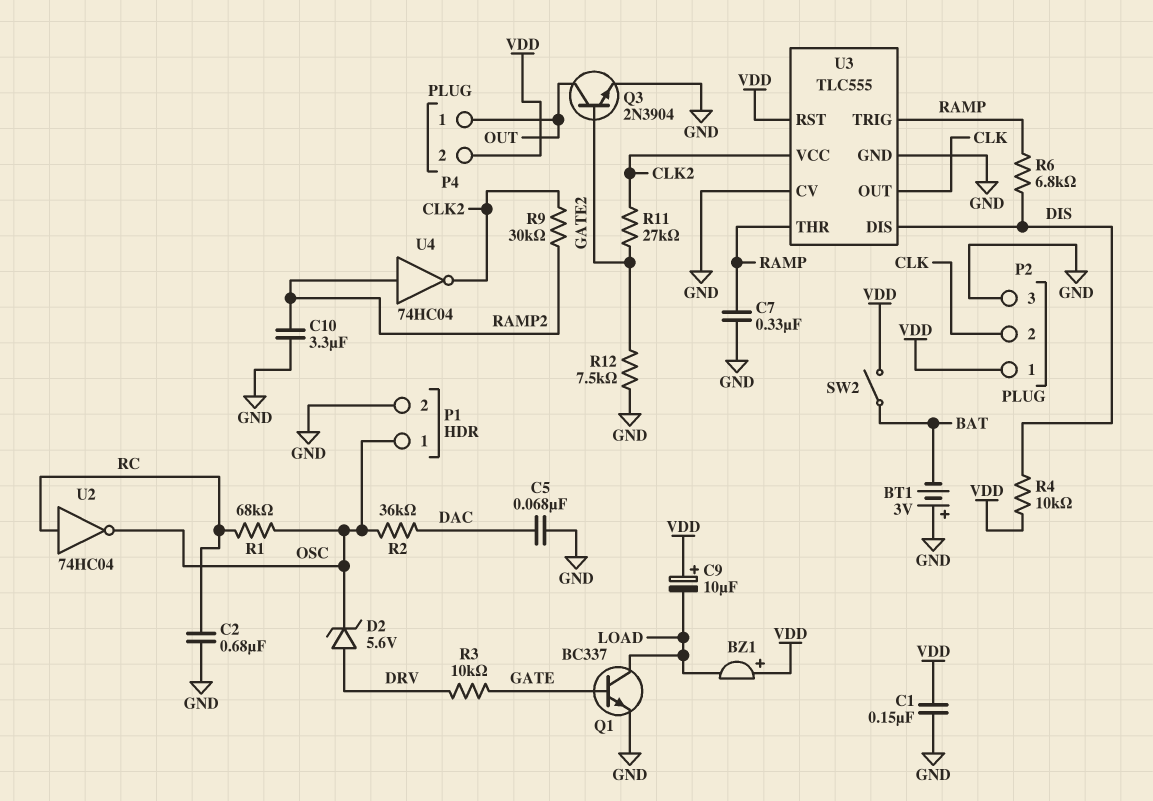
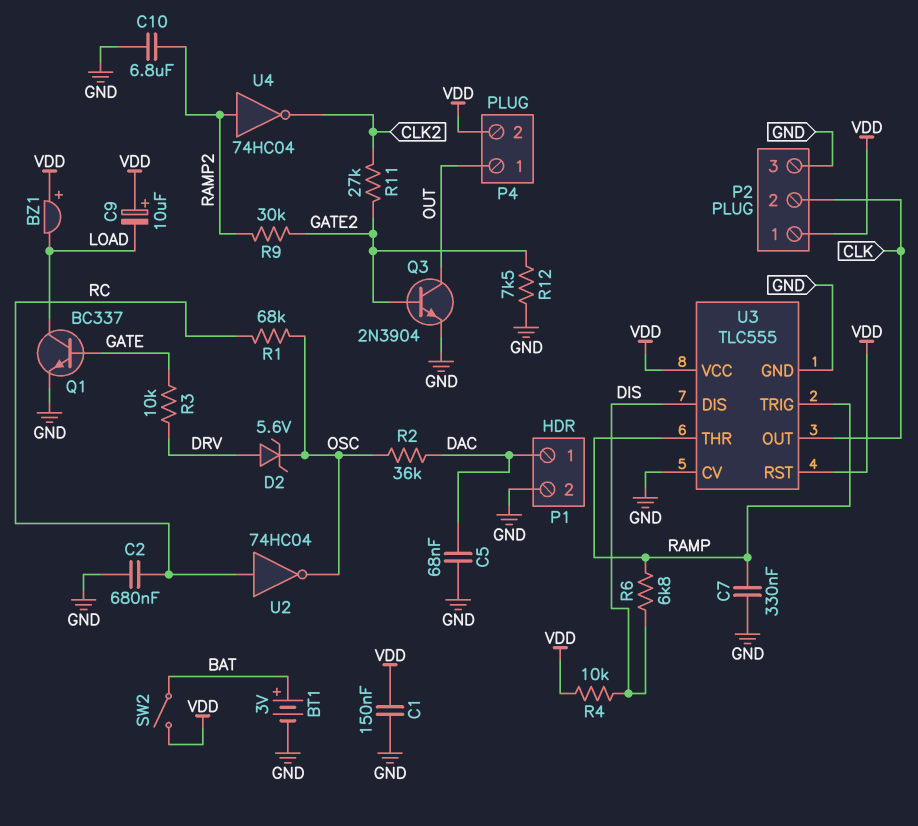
BT1: 3V (plus GND, minus BAT) -> 3V (plus BAT, minus GND)
C10: 3.3uF (GND, RAMP2) -> 6.8uF (GND, RAMP2)
P1 pin 1: OSC -> DAC
R9: 30k (CLK2, RAMP2) -> 30k (GATE2, RAMP2)
U3 pin VCC: CLK2 -> VDD

